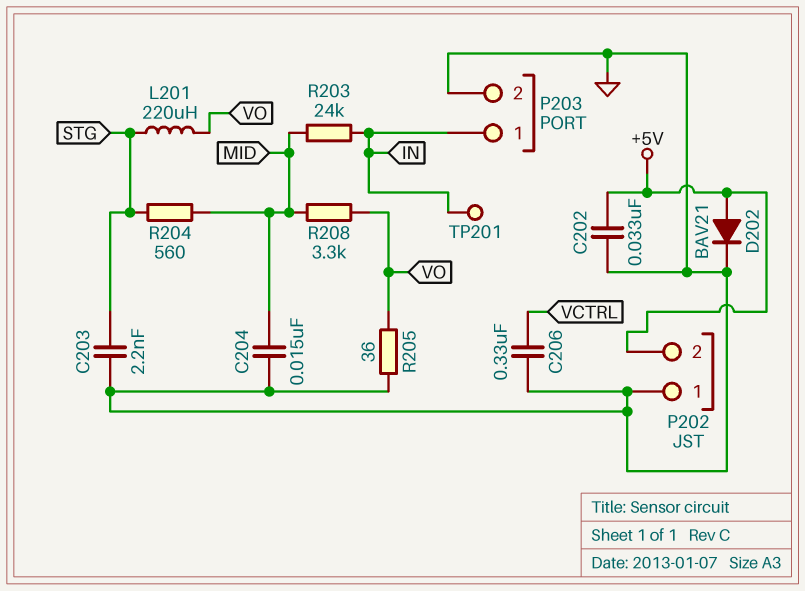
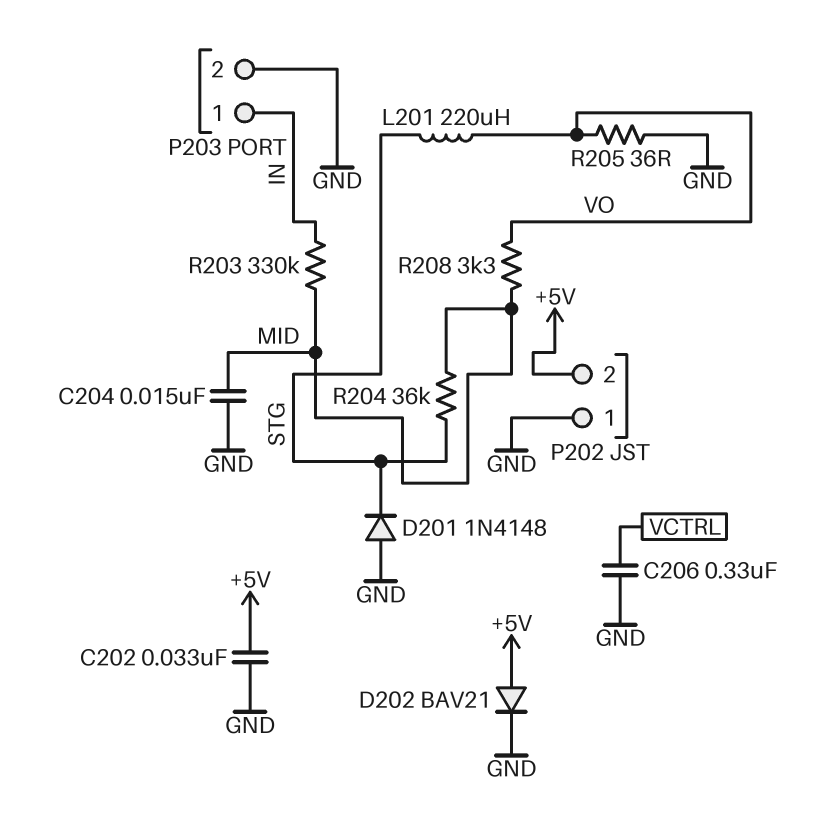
C203: 2.2nF (GND, STG) -> none
D201: none -> diode 1N4148 (A GND, K STG)
R203: 24k (IN, MID) -> 330k (IN, MID)
R204: 560 (MID, STG) -> 36k (MID, STG)
TP201: test point (IN) -> none

